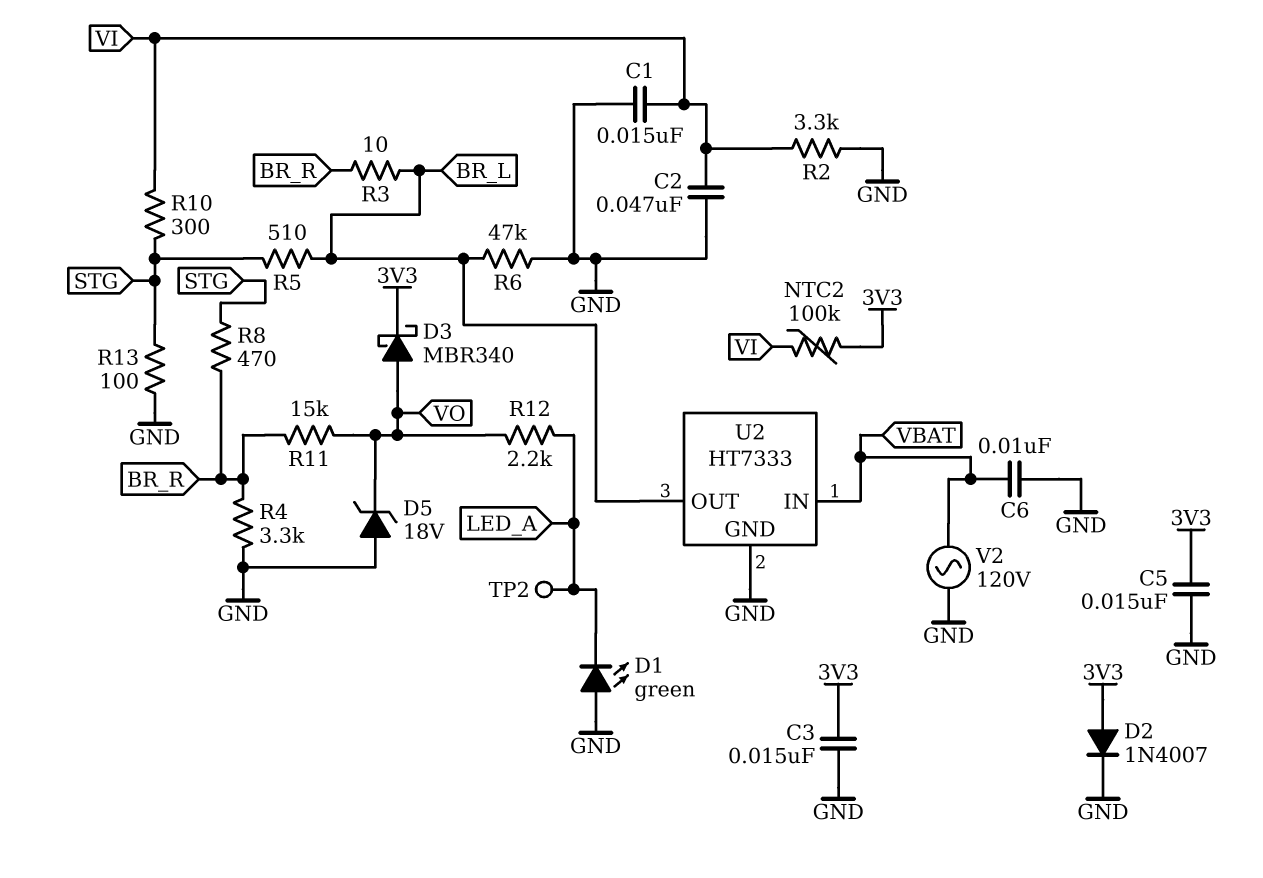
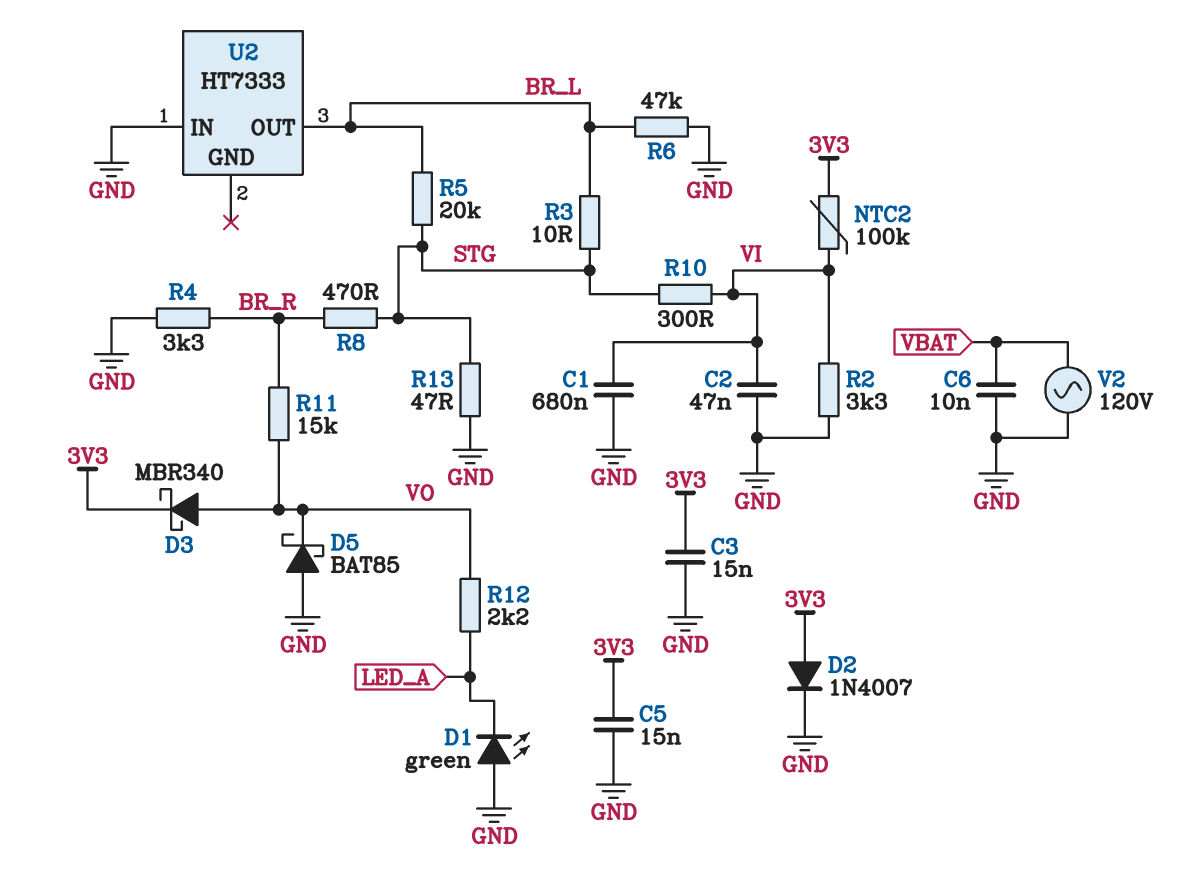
C1: 15nF (GND, VI) -> 680nF (GND, VI)
D5: zener 18V (A GND, K VO) -> schottky BAT85 (A GND, K VO)
R3: 10 (BR_L, BR_R) -> 10 (BR_L, STG)
R5: 510 (BR_L, STG) -> 20k (BR_L, STG)
R13: 100 (GND, STG) -> 47 (GND, STG)
TP2: test point (LED_A) -> none
U2 pin GND: GND -> none
U2 pin IN: VBAT -> GND

